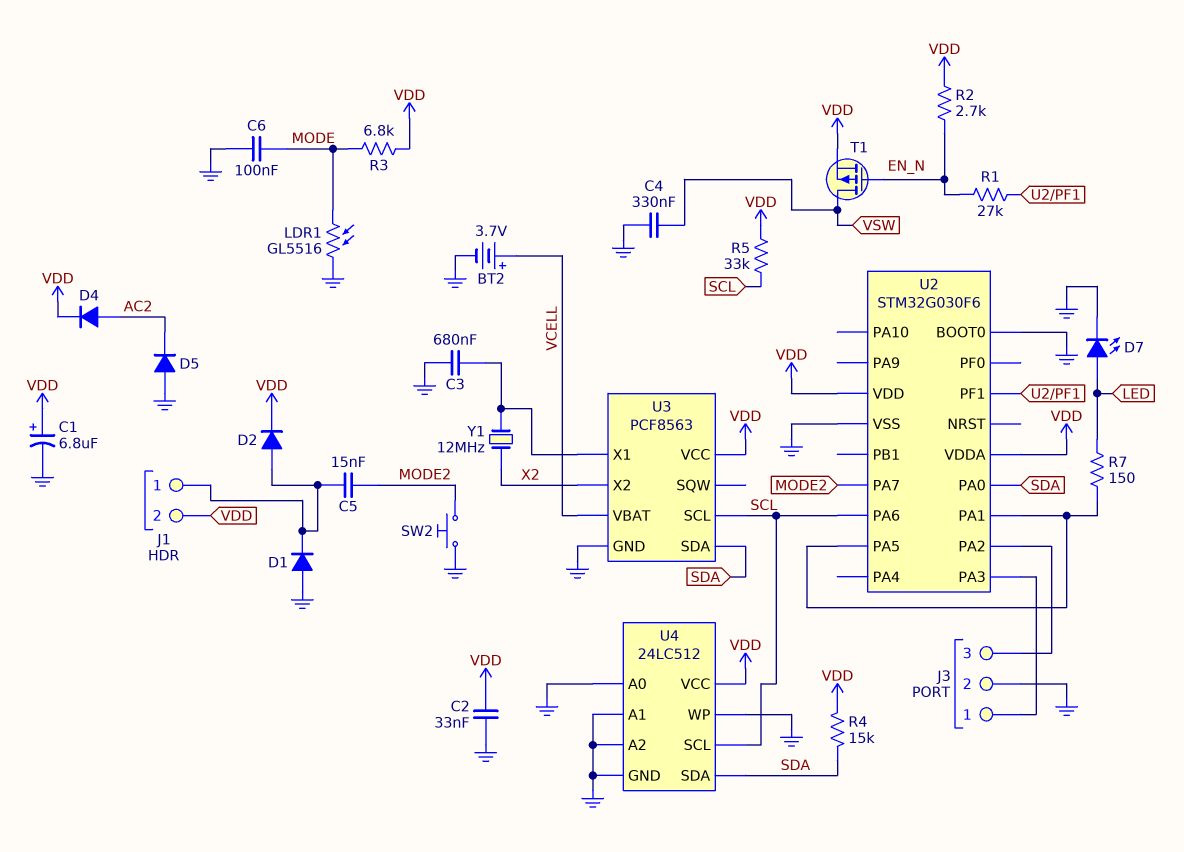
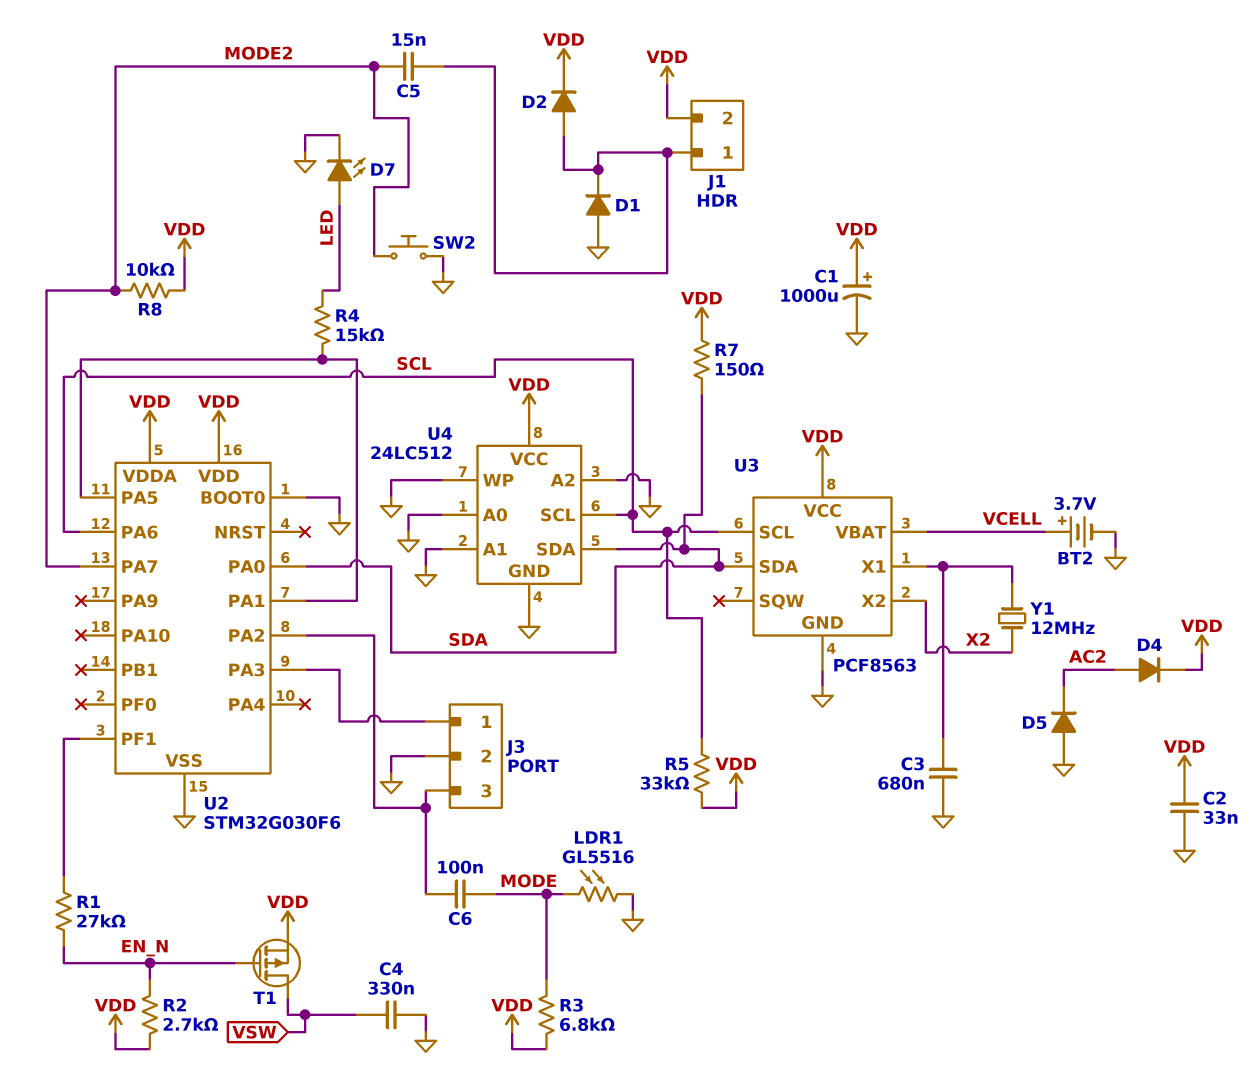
C1: 6.8uF (plus VDD, minus GND) -> 1000uF (plus VDD, minus GND)
C6: 100nF (GND, MODE) -> 100nF (J3/3, MODE)
R4: 15k (SDA, VDD) -> 15k (LED, U2/PA1)
R7: 150 (LED, U2/PA1) -> 150 (SDA, VDD)
R8: none -> 10k (MODE2, VDD)

